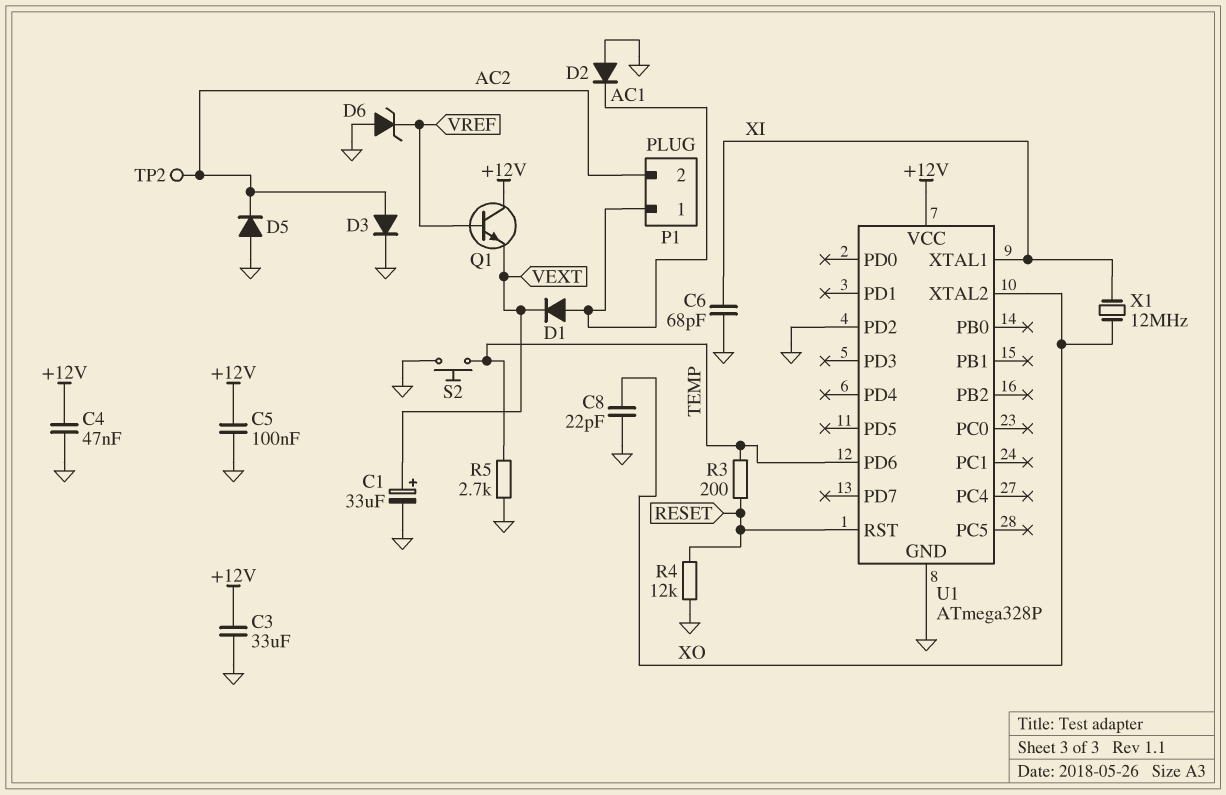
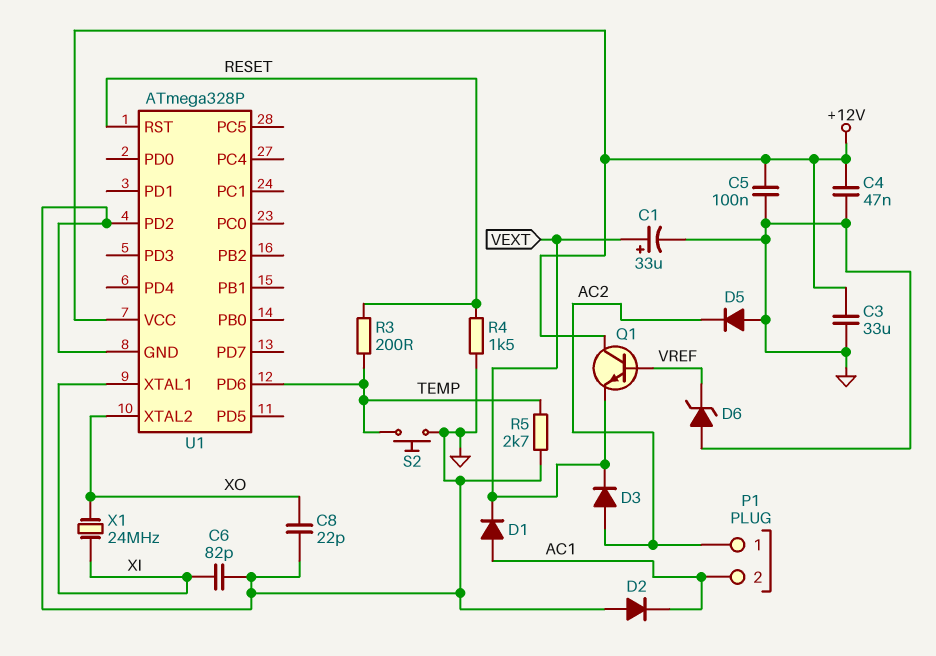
C6: 68pF (GND, XI) -> 82pF (GND, XI)
D3: diode (A AC2, K GND) -> diode (A AC2, K VEXT)
P1 pin 1: AC1 -> AC2
P1 pin 2: AC2 -> AC1
R4: 12k (GND, RESET) -> 1.5k (GND, RESET)
TP2: test point (AC2) -> none
X1: 12MHz (XI, XO) -> 24MHz (XI, XO)

